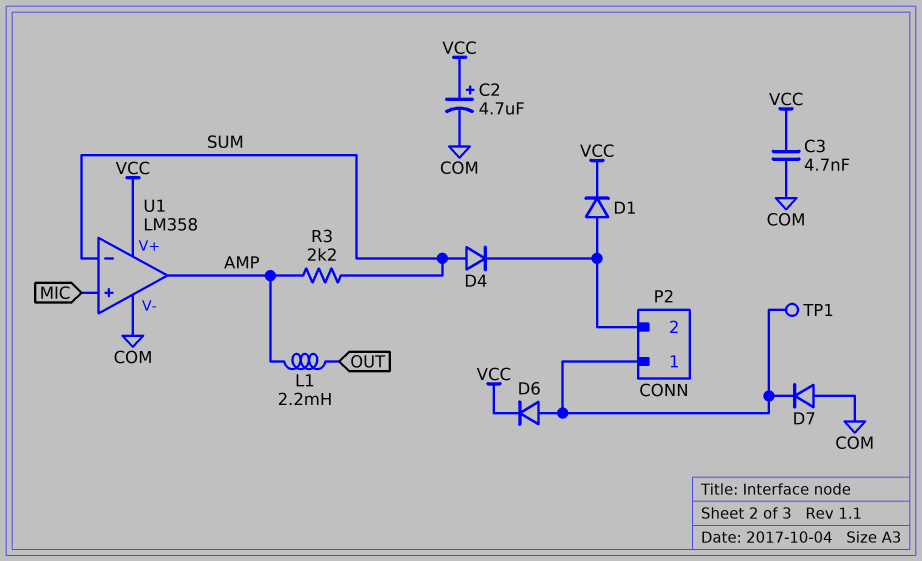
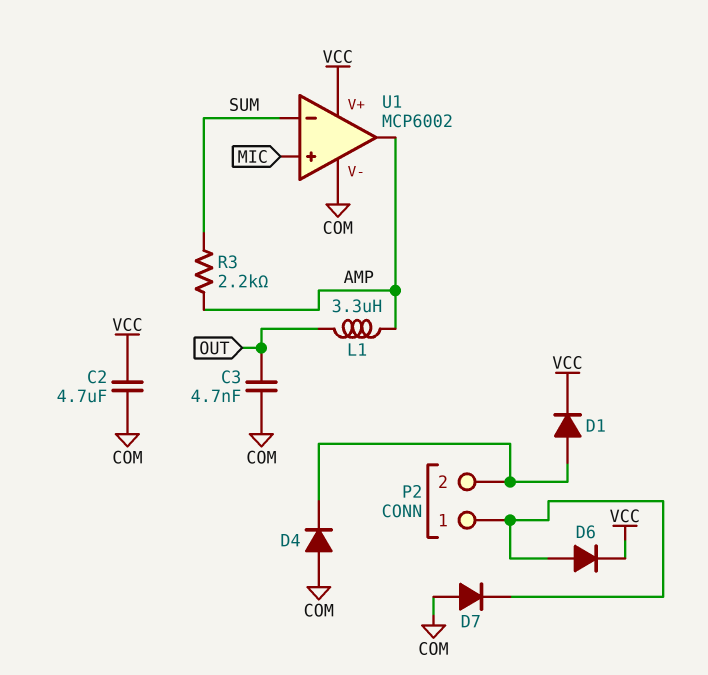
C2: 4.7uF (plus VCC, minus COM) -> 4.7uF (COM, VCC)
C3: 4.7nF (COM, VCC) -> 4.7nF (COM, OUT)
D4: diode (A SUM, K P2/2) -> diode (A COM, K P2/2)
L1: 2.2mH (AMP, OUT) -> 3.3uH (AMP, OUT)
TP1: test point (P2/1) -> none
U1: LM358 -> MCP6002

